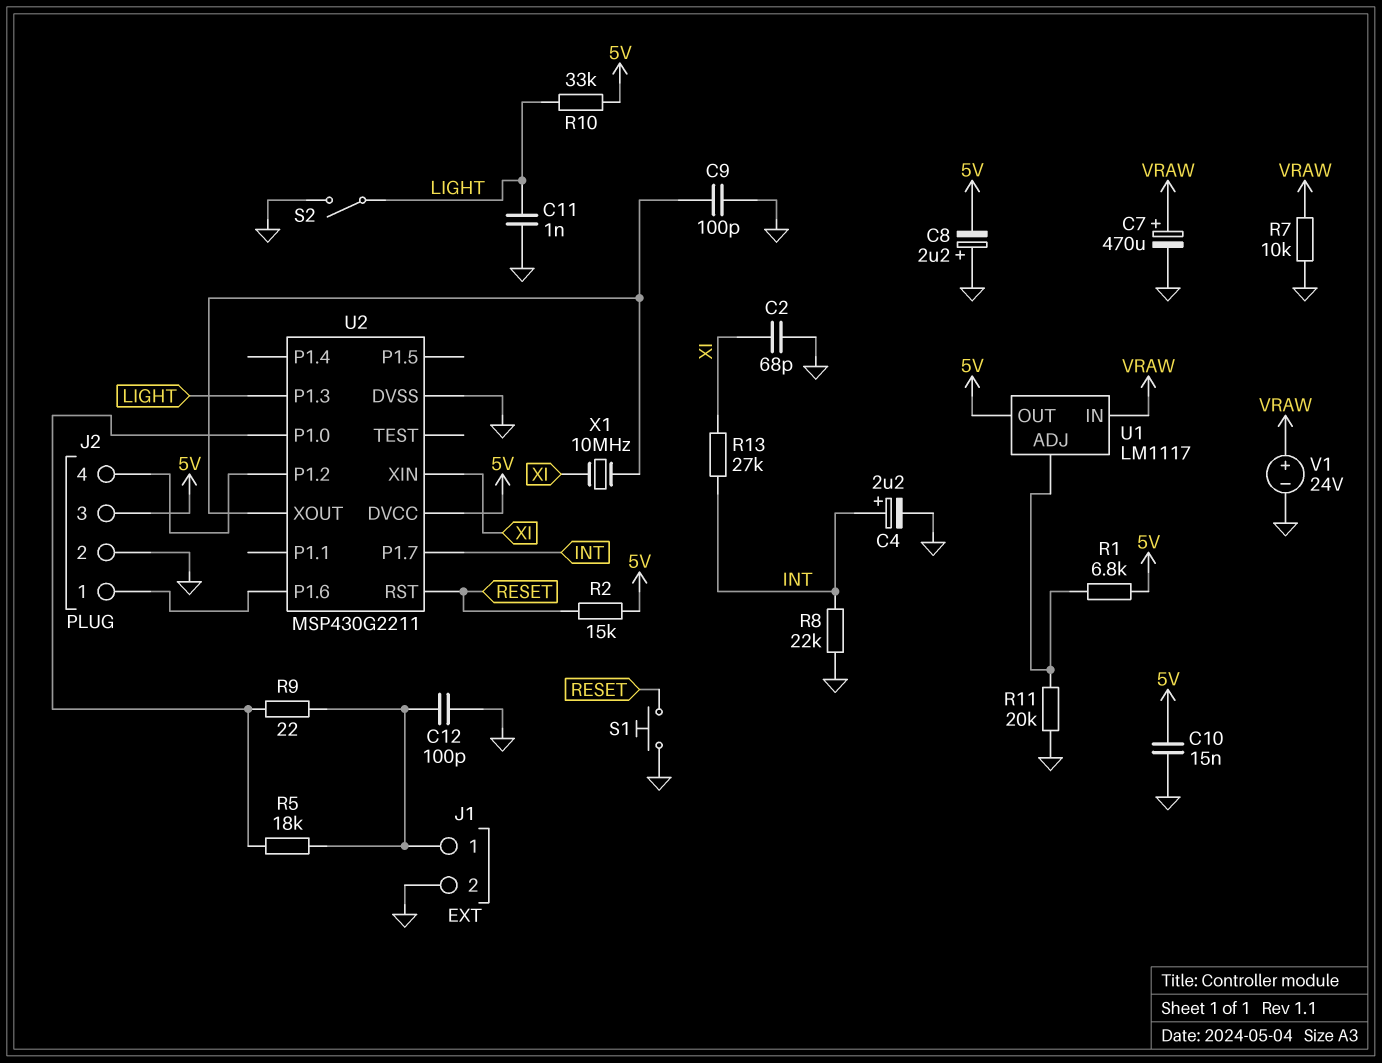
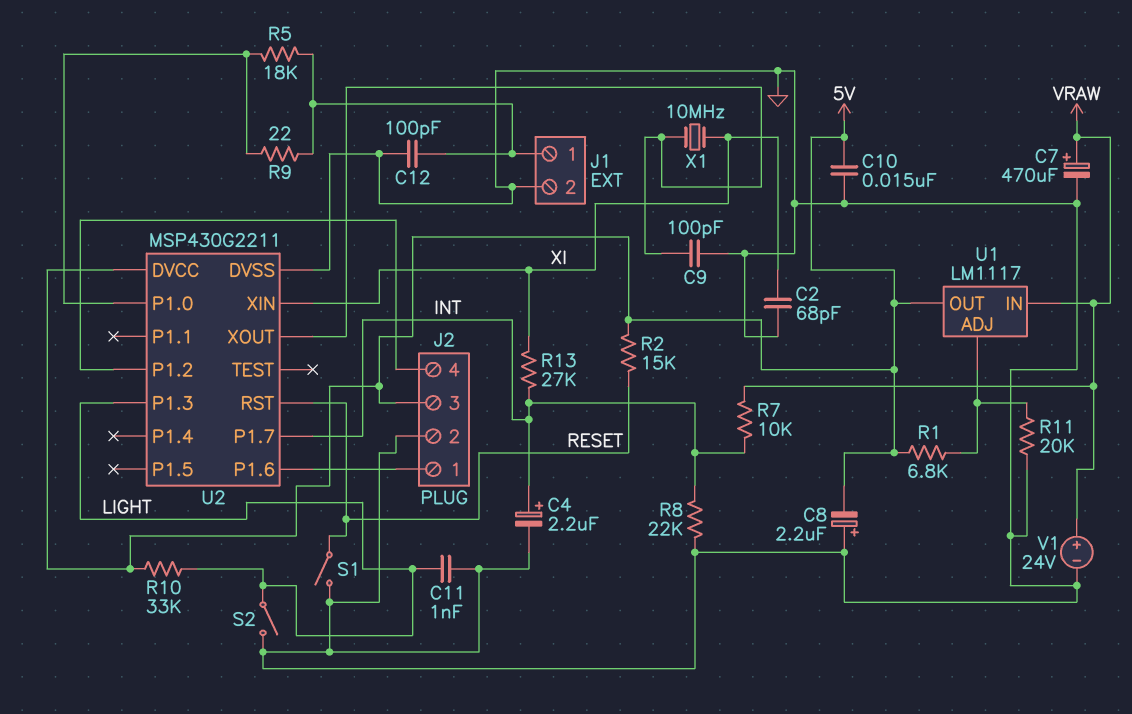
R7: 10k (GND, VRAW) -> 10k (INT, VRAW)
S1: button (GND, RESET) -> switch (GND, RESET)

